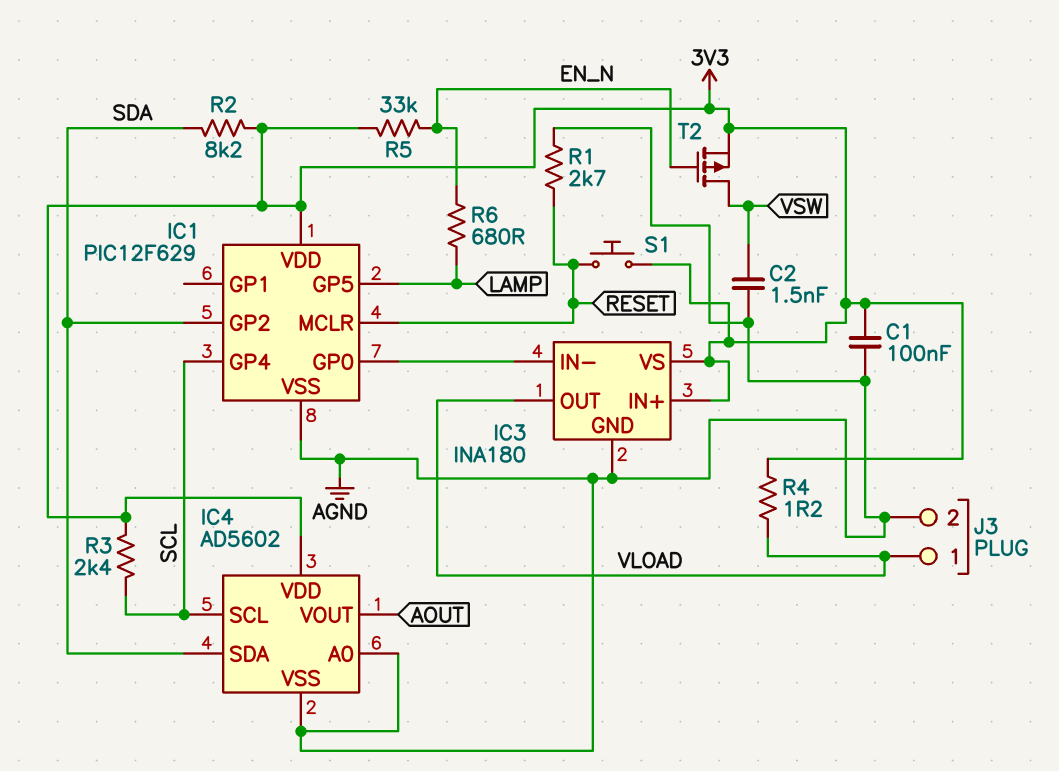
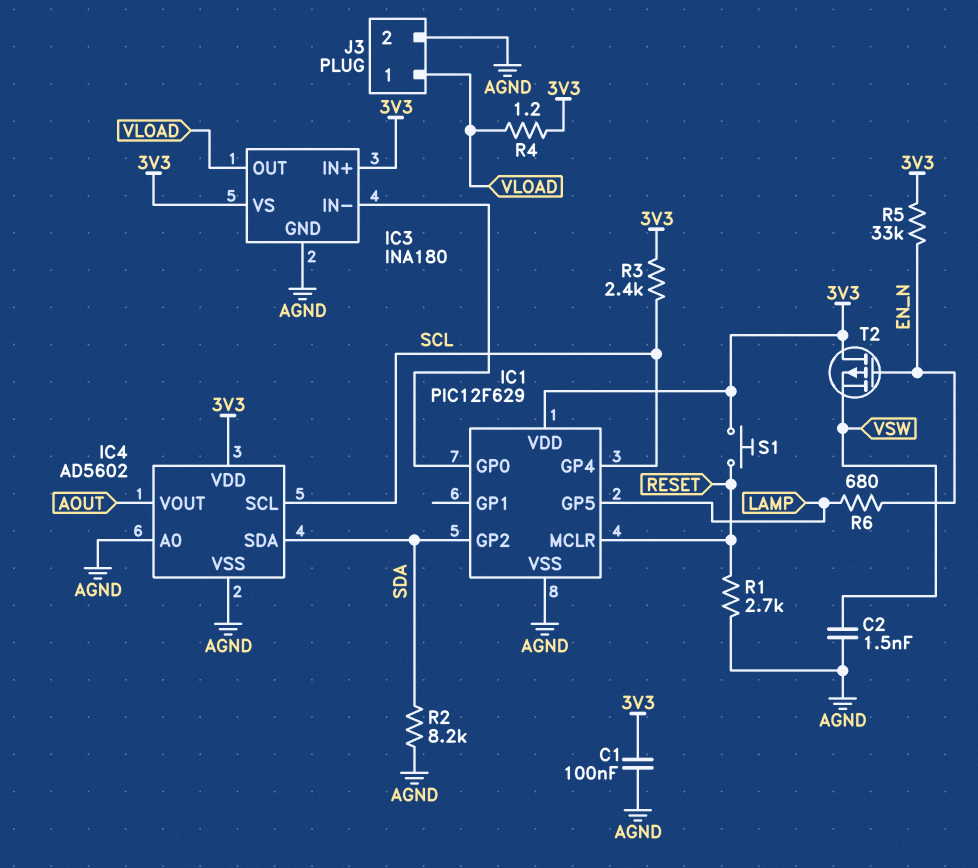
R2: 8.2k (3V3, SDA) -> 8.2k (AGND, SDA)
T2: PMOS (G EN_N, D VSW, S 3V3) -> PMOS (G EN_N, D 3V3, S VSW)

